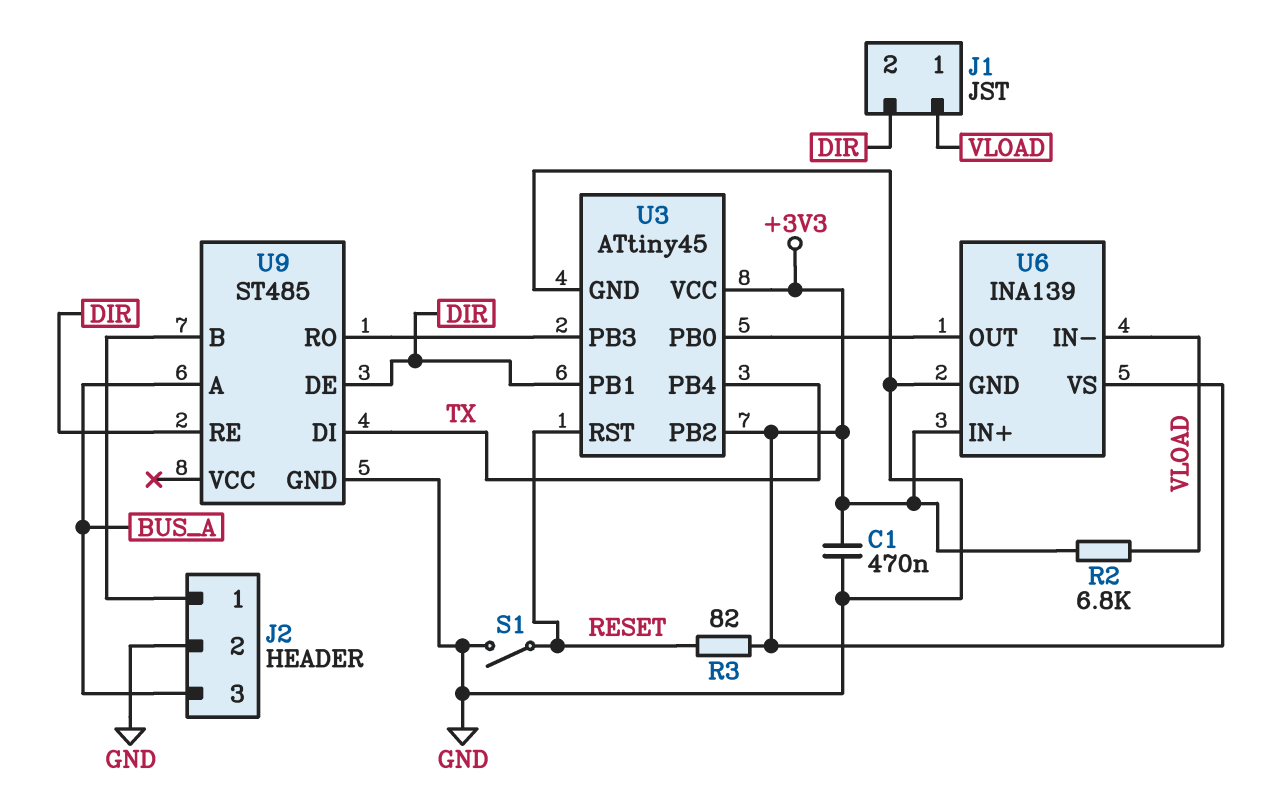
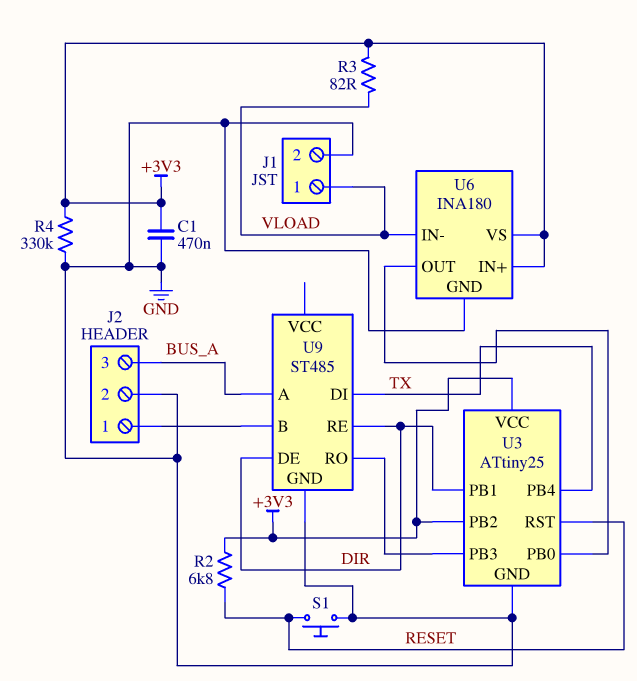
J1 pin 2: DIR -> GND
R2: 6.8k (+3V3, VLOAD) -> 6.8k (+3V3, RESET)
R3: 82 (+3V3, RESET) -> 82 (+3V3, VLOAD)
R4: none -> 330k (+3V3, GND)
S1: switch (GND, RESET) -> button (GND, RESET)
U3: ATtiny45 -> ATtiny25
U6: INA139 -> INA180

